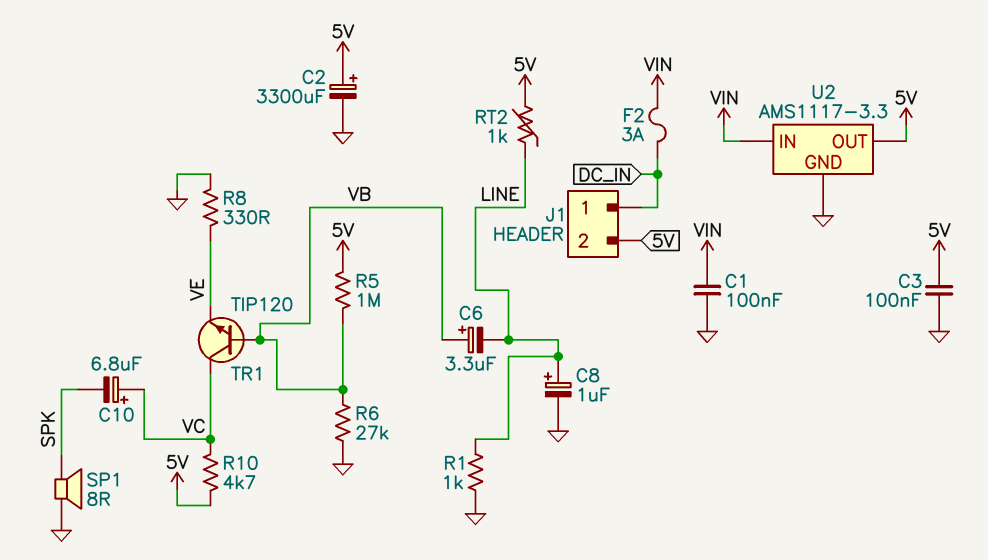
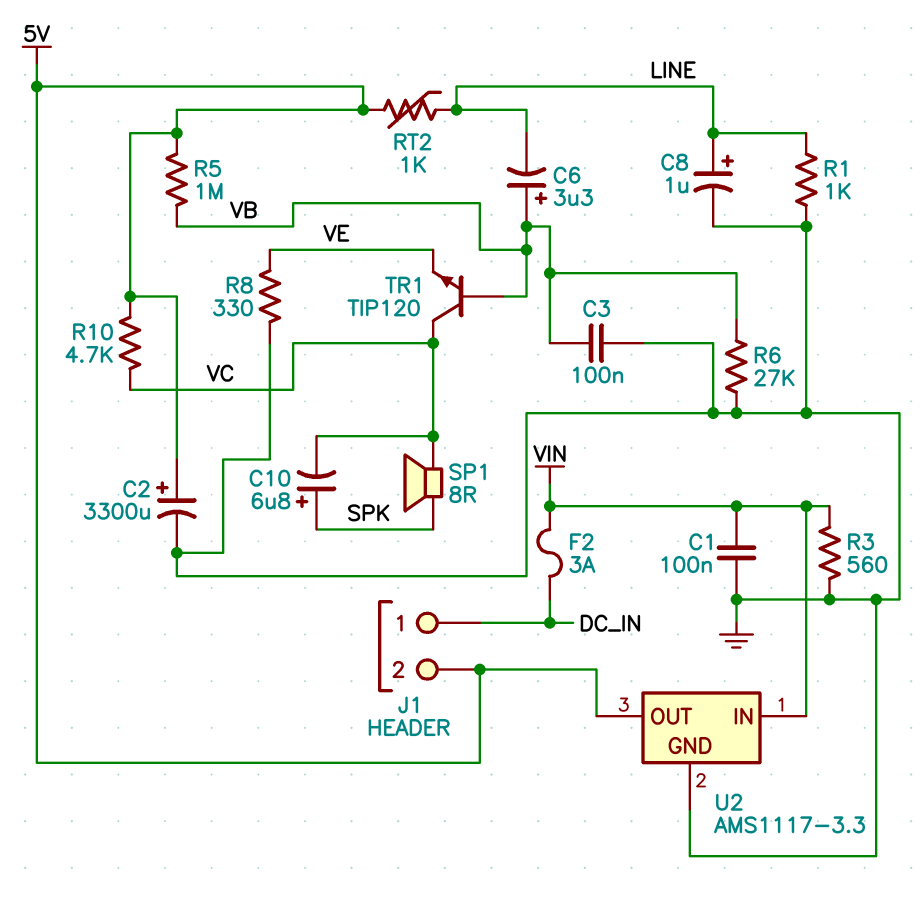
C3: 100nF (5V, GND) -> 100nF (GND, VB)
C10: 6.8uF (plus VC, minus SPK) -> 6.8uF (plus SPK, minus VC)
R3: none -> 560 (GND, VIN)
SP1: speaker 8R (GND, SPK) -> speaker 8R (SPK, VC)

